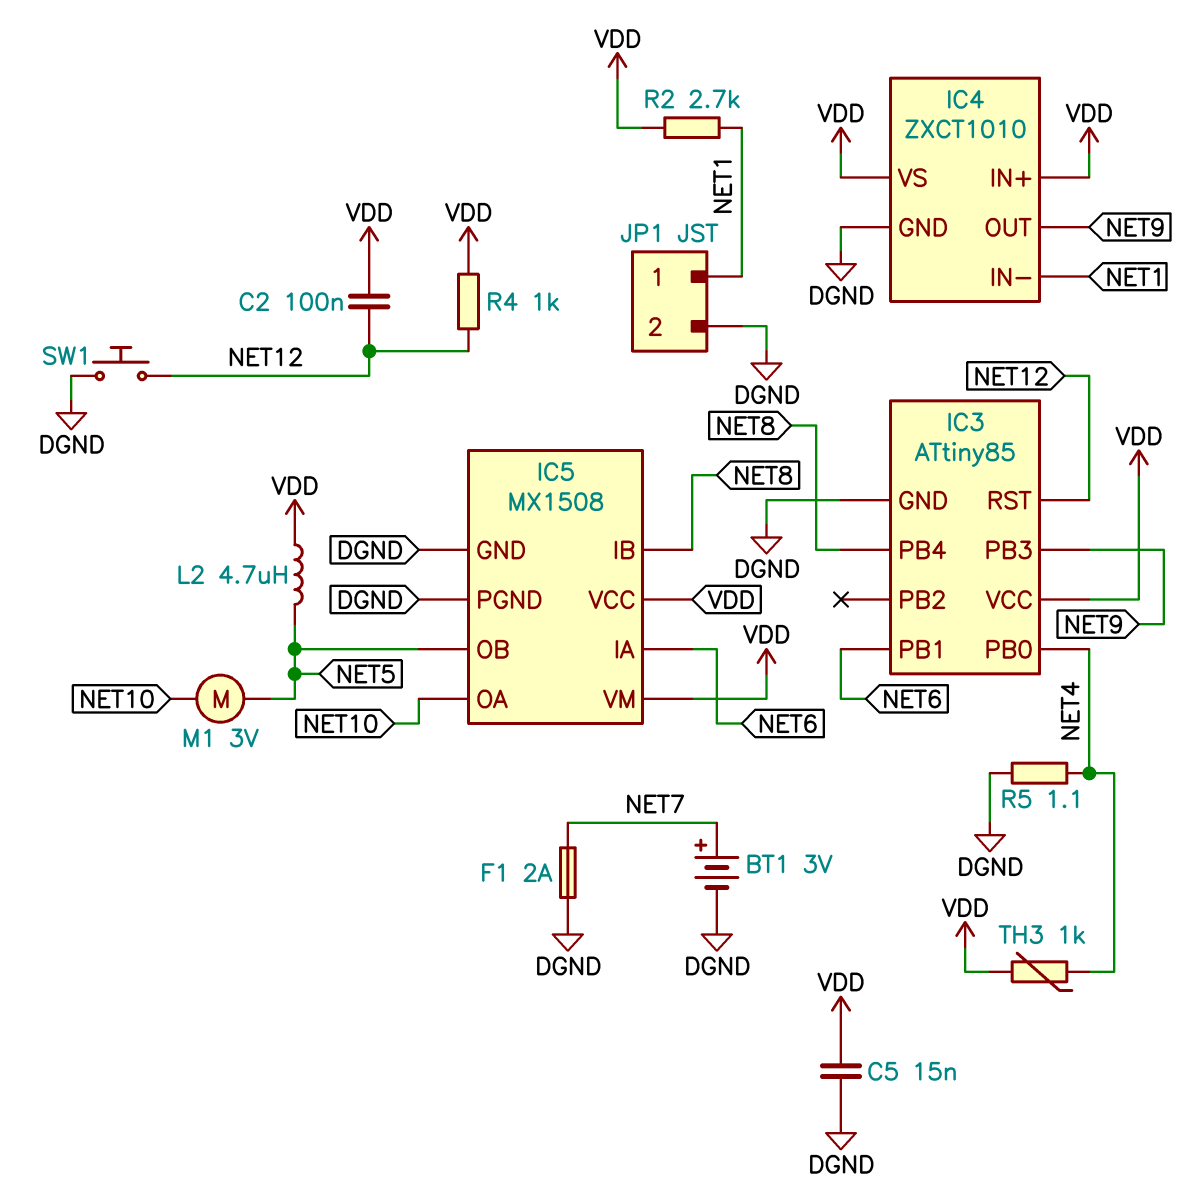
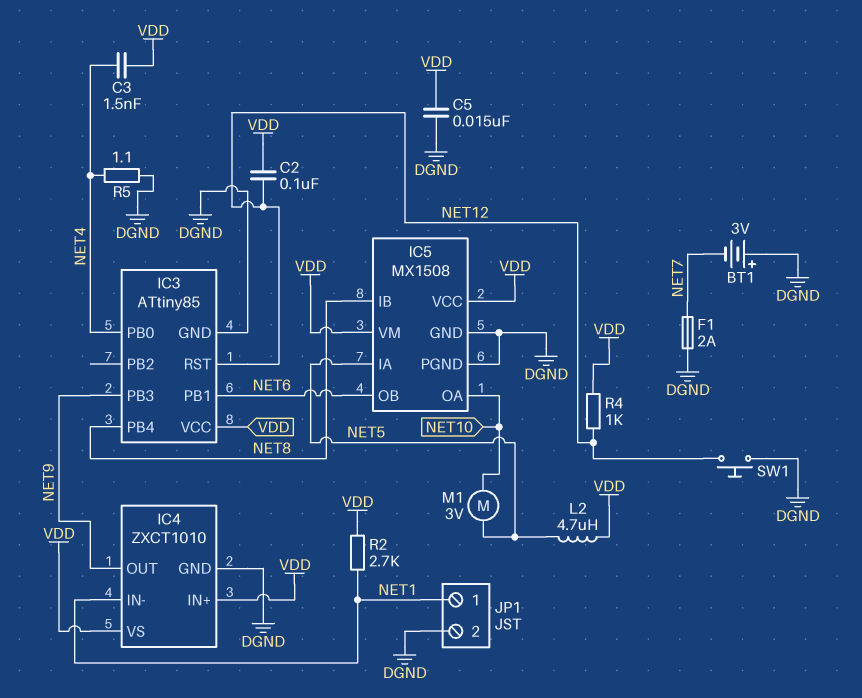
BT1: 3V (plus NET7, minus DGND) -> 3V (plus DGND, minus NET7)
C3: none -> 1.5nF (NET4, VDD)
IC5 pin IA: NET6 -> NET5
IC5 pin OB: NET5 -> NET6
TH3: 1k (NET4, VDD) -> none

